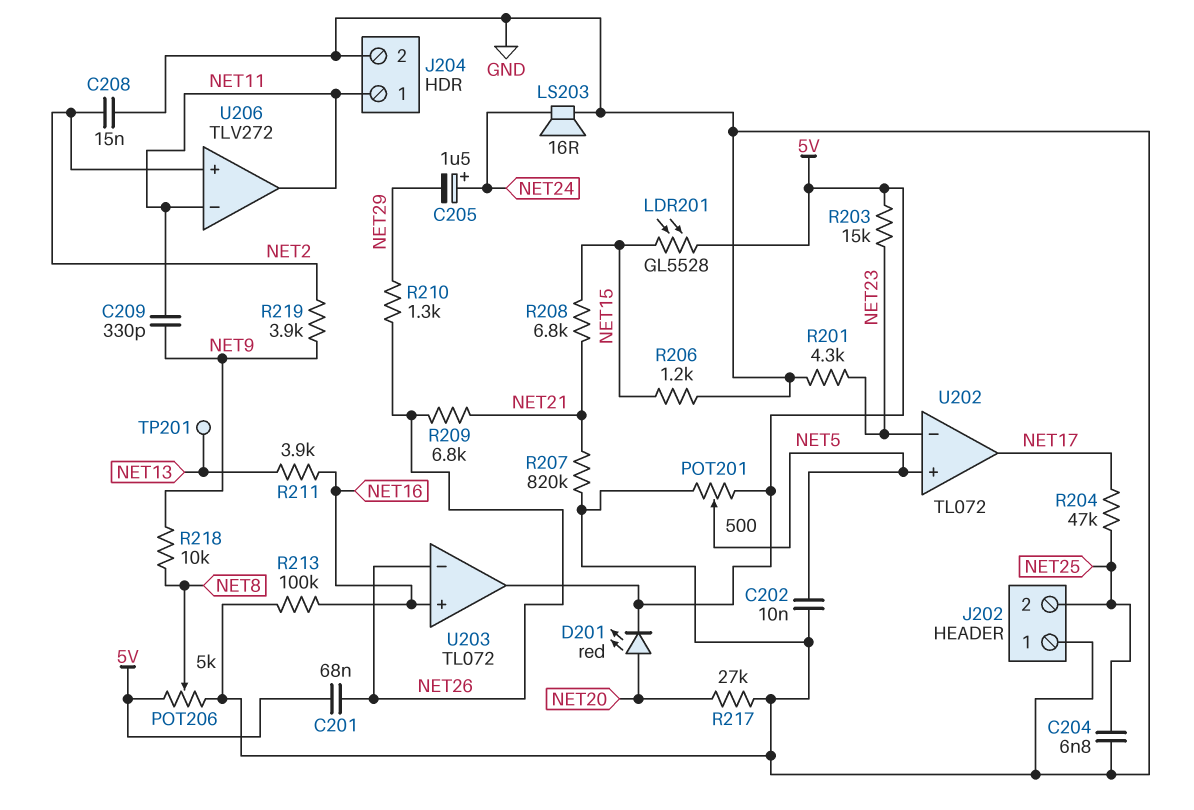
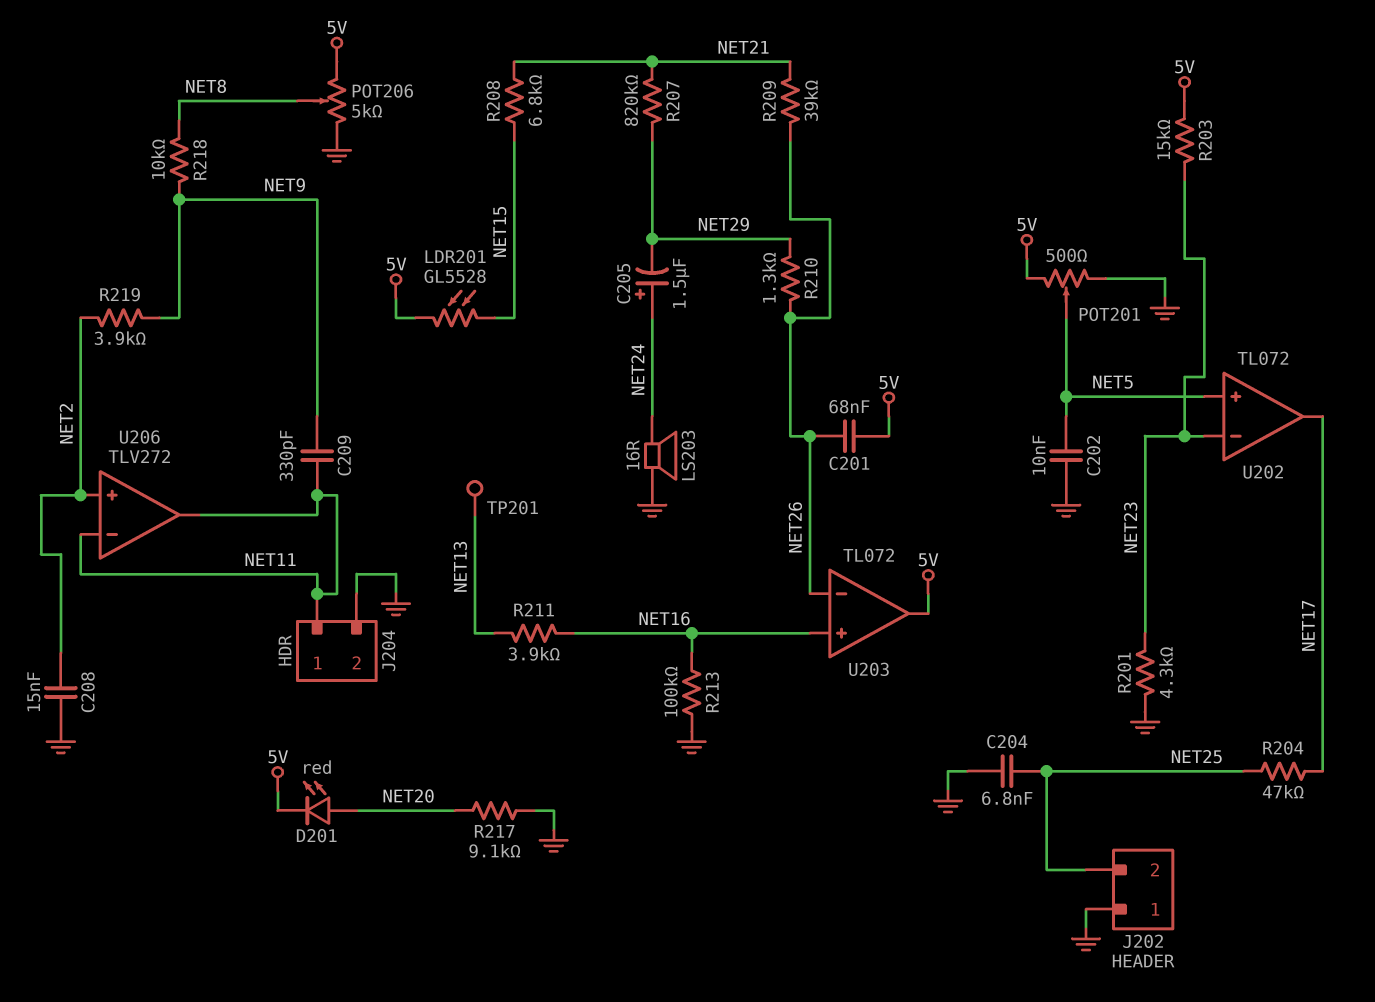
R206: 1.2k (GND, NET15) -> none
R207: 820k (GND, NET21) -> 820k (NET21, NET29)
R209: 6.8k (NET21, NET26) -> 39k (NET21, NET26)
R217: 27k (GND, NET20) -> 9.1k (GND, NET20)

